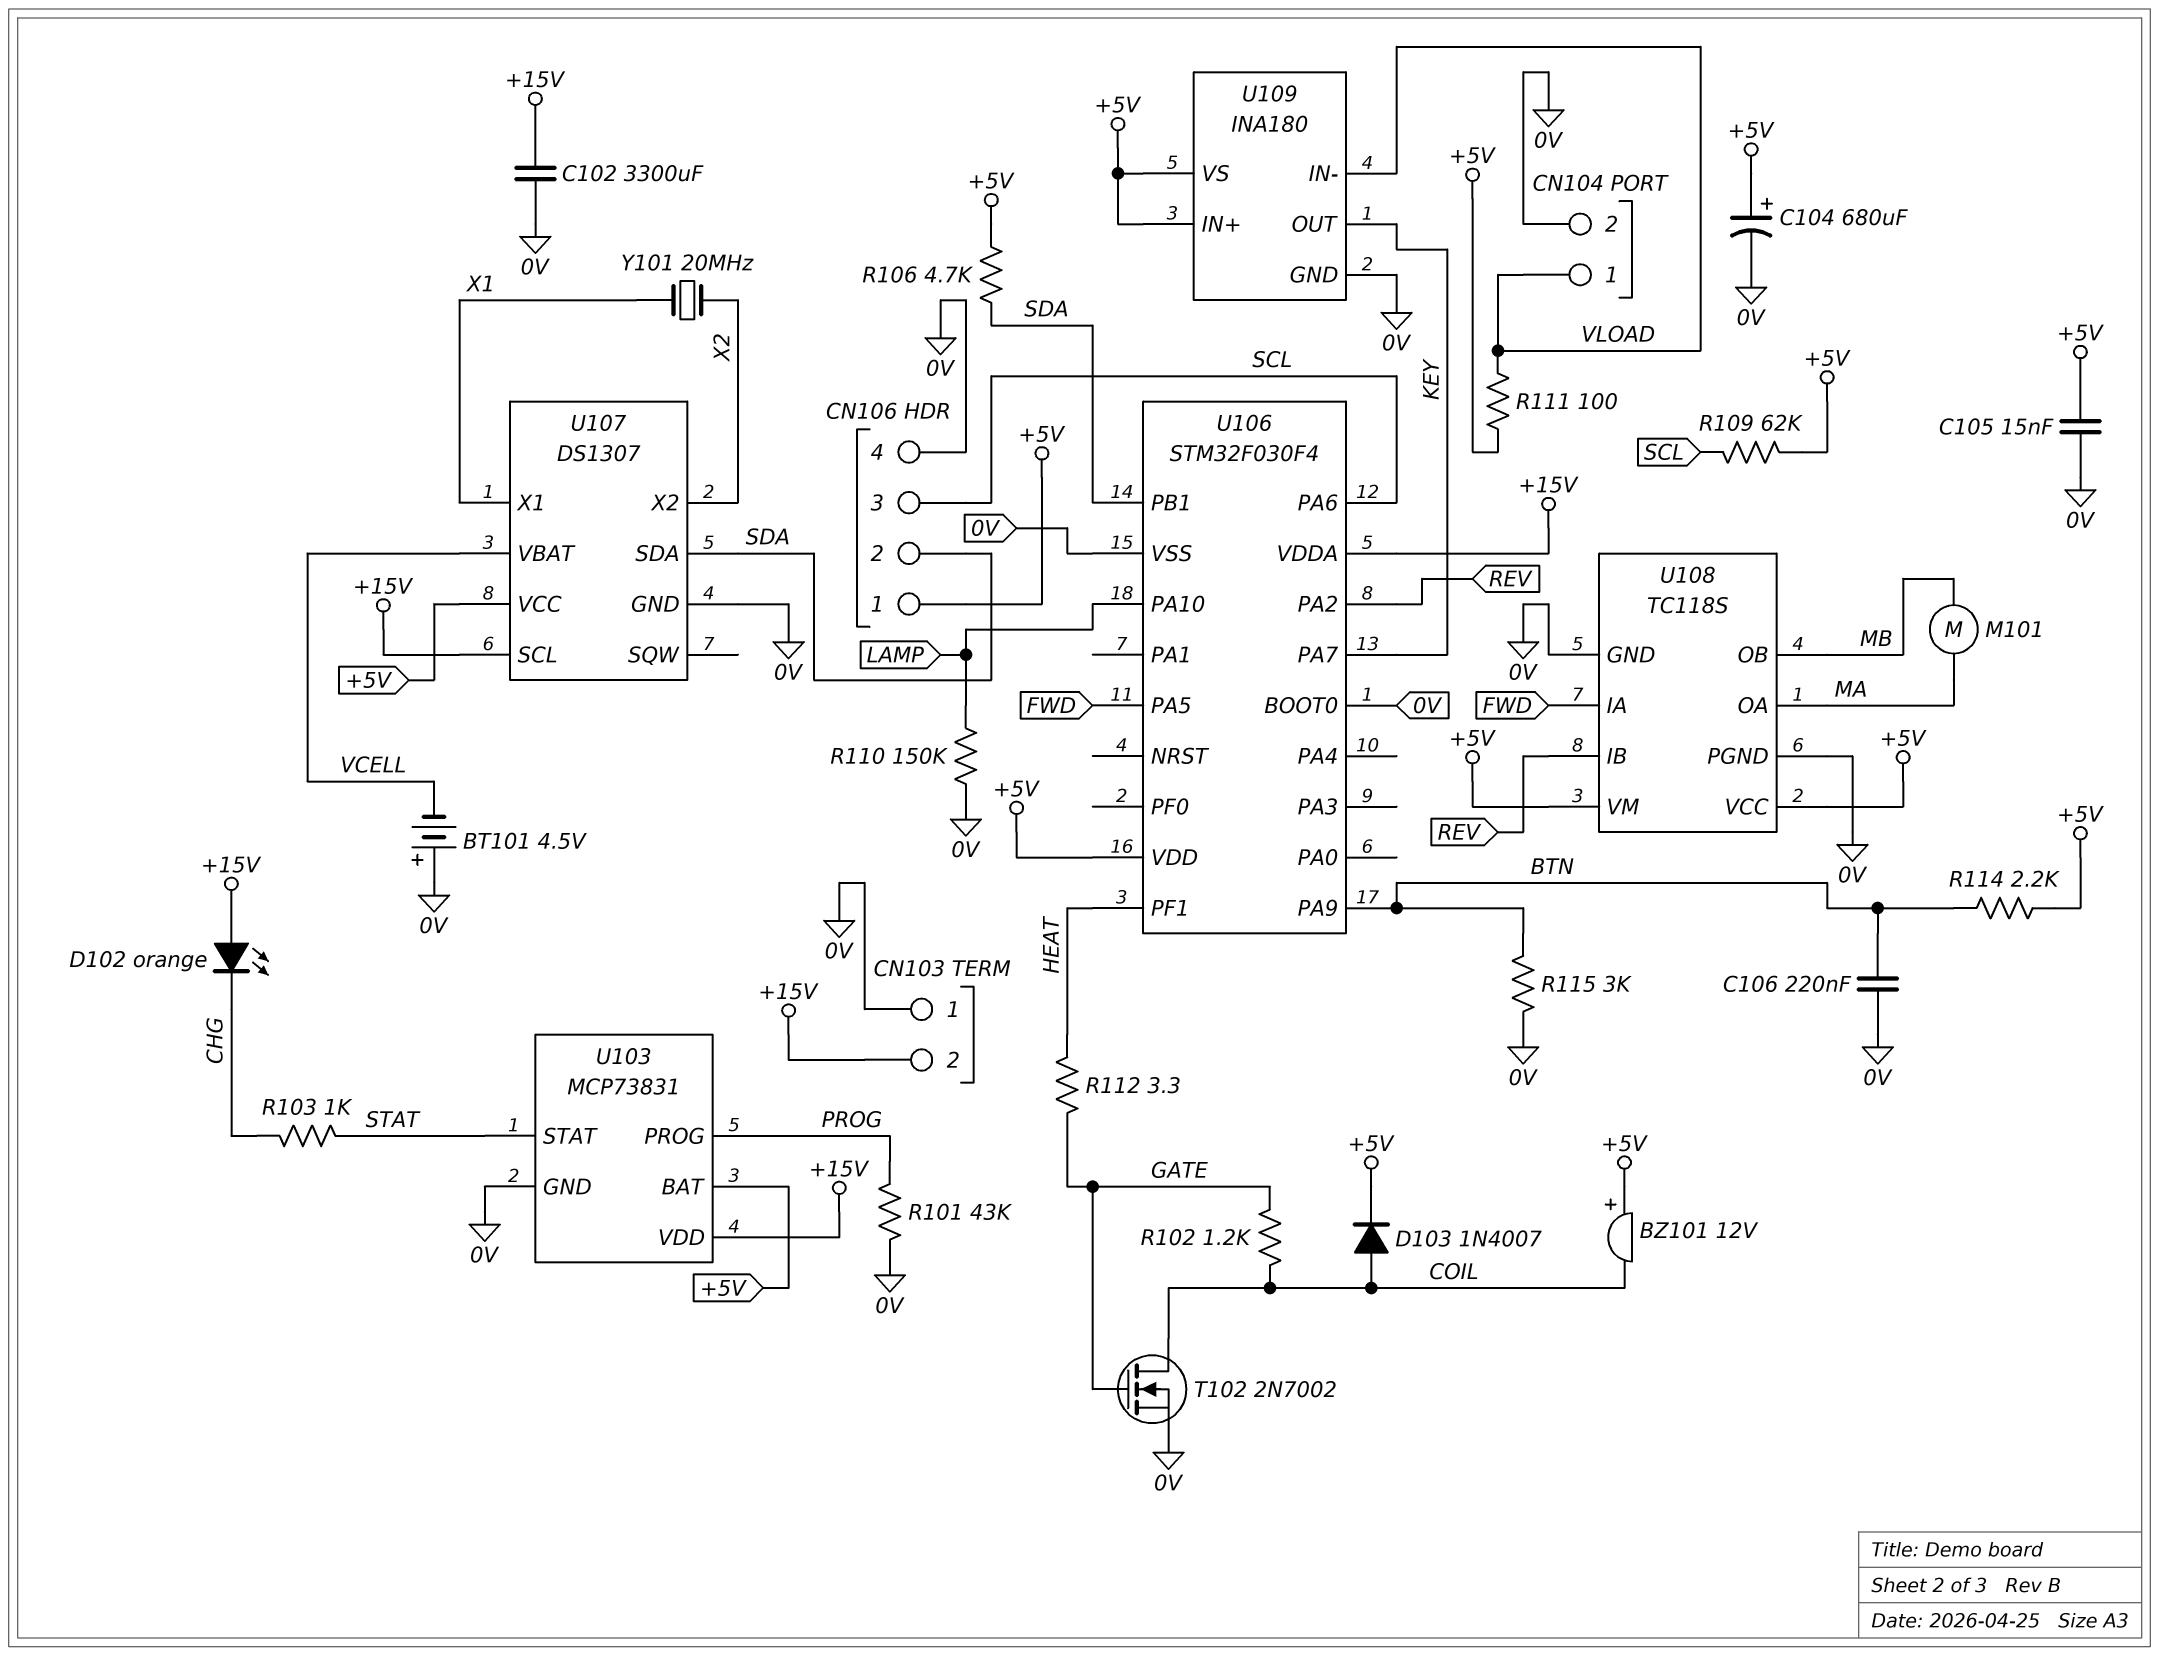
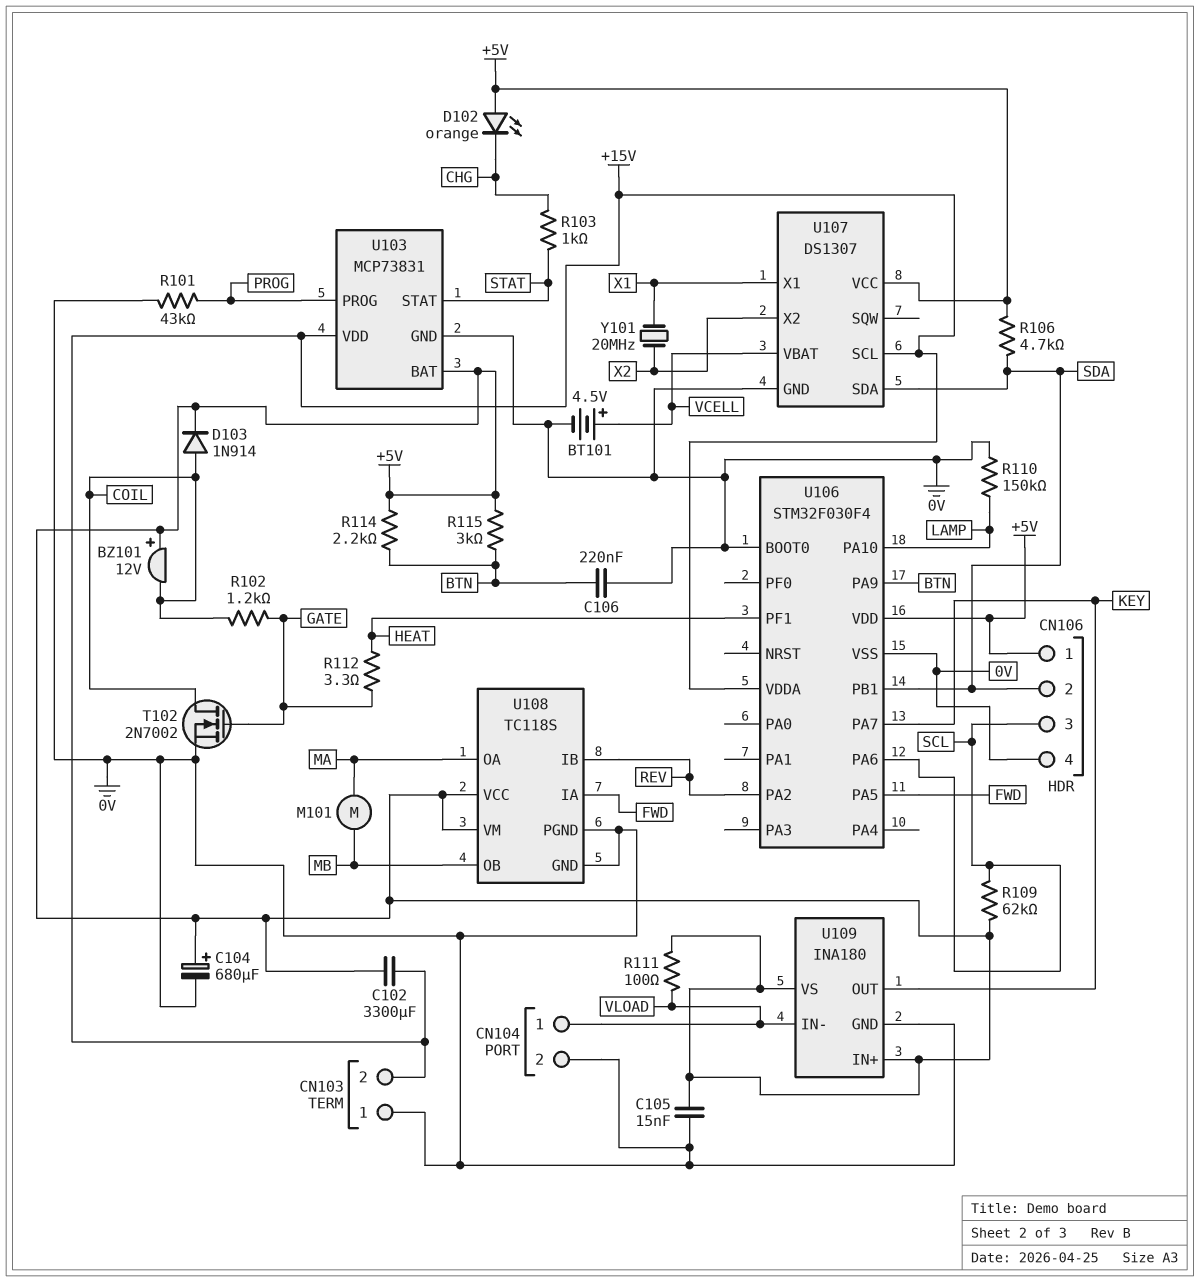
BT101: 4.5V (plus 0V, minus VCELL) -> 4.5V (plus VCELL, minus 0V)
C102: 3300uF (+15V, 0V) -> 3300uF (+5V, +15V)
D102: LED orange (A +15V, K CHG) -> LED orange (A +5V, K CHG)
D103: diode 1N4007 (A COIL, K +5V) -> diode 1N914 (A COIL, K +5V)
R115: 3k (0V, BTN) -> 3k (+5V, BTN)

